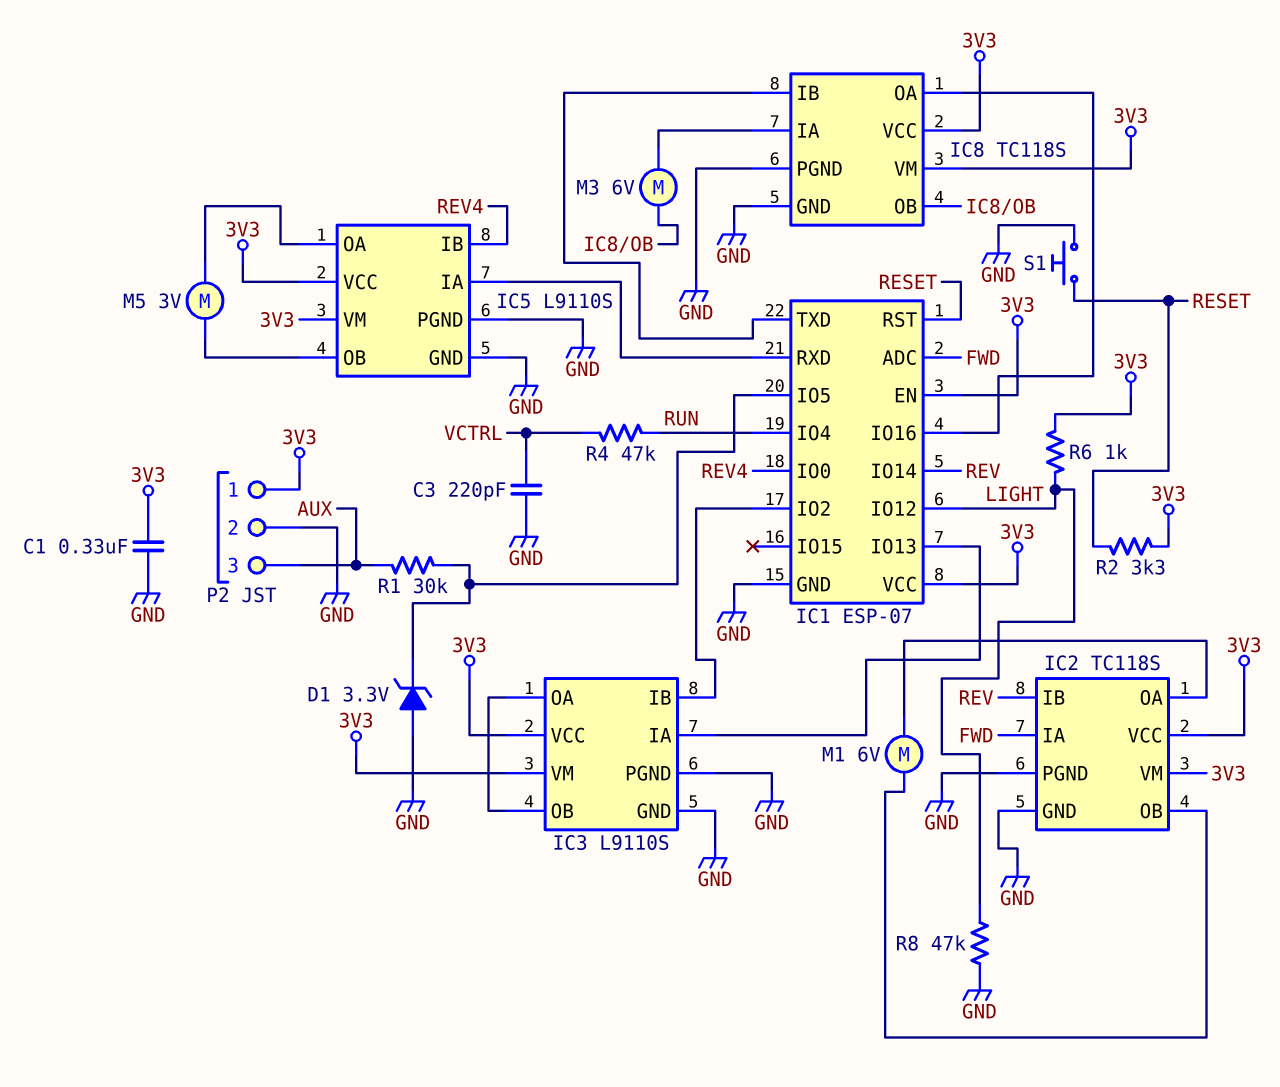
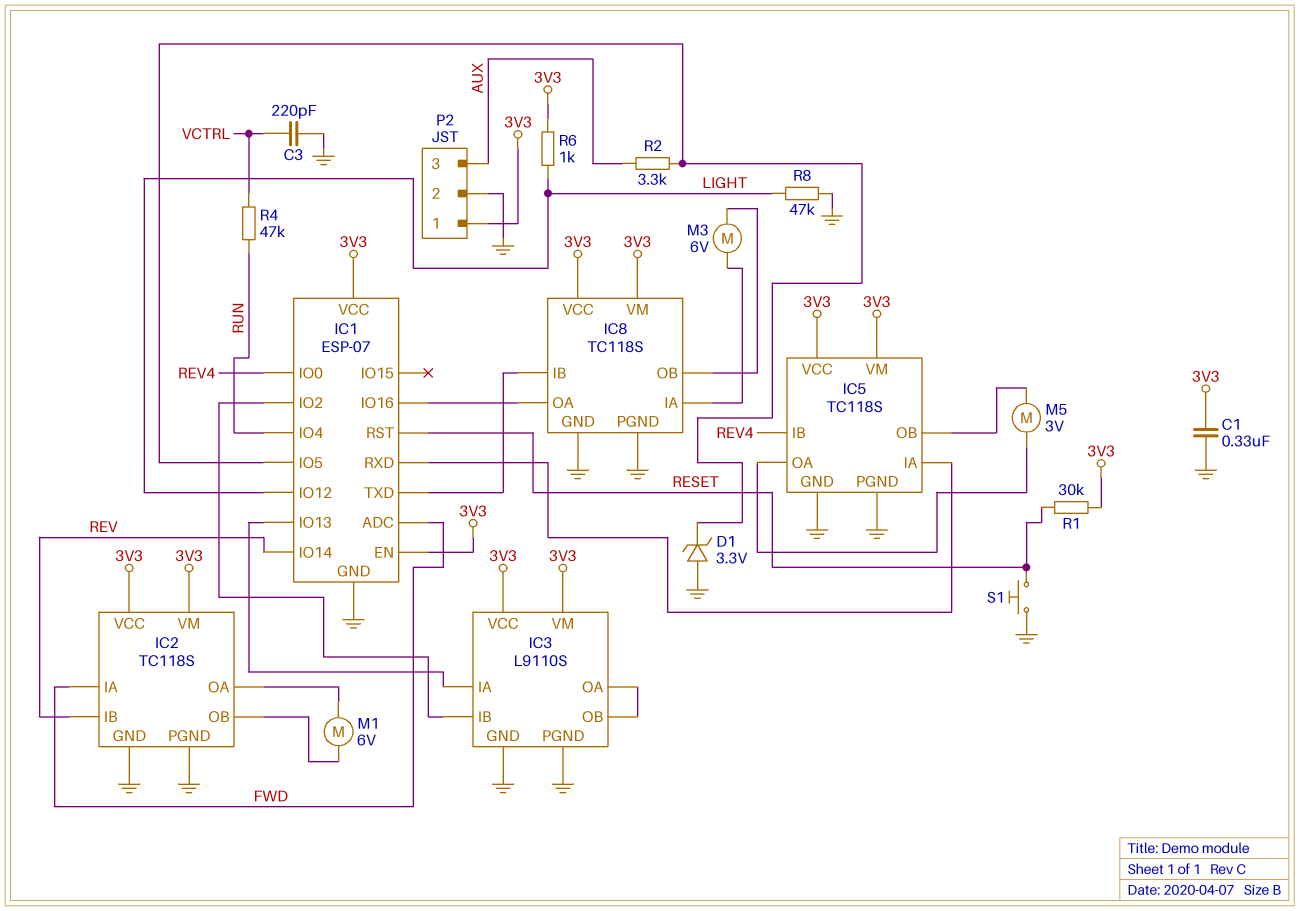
IC5: L9110S -> TC118S
R1: 30k (AUX, IC1/IO5) -> 30k (3V3, RESET)
R2: 3.3k (3V3, RESET) -> 3.3k (AUX, IC1/IO5)

